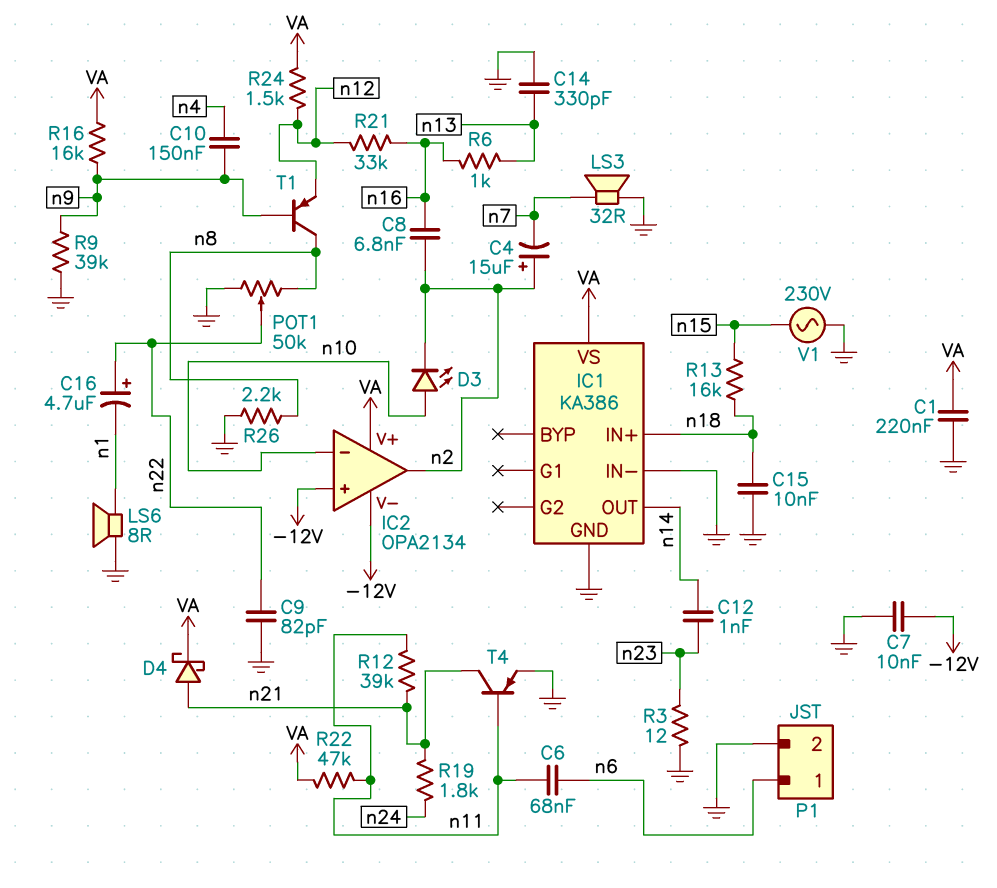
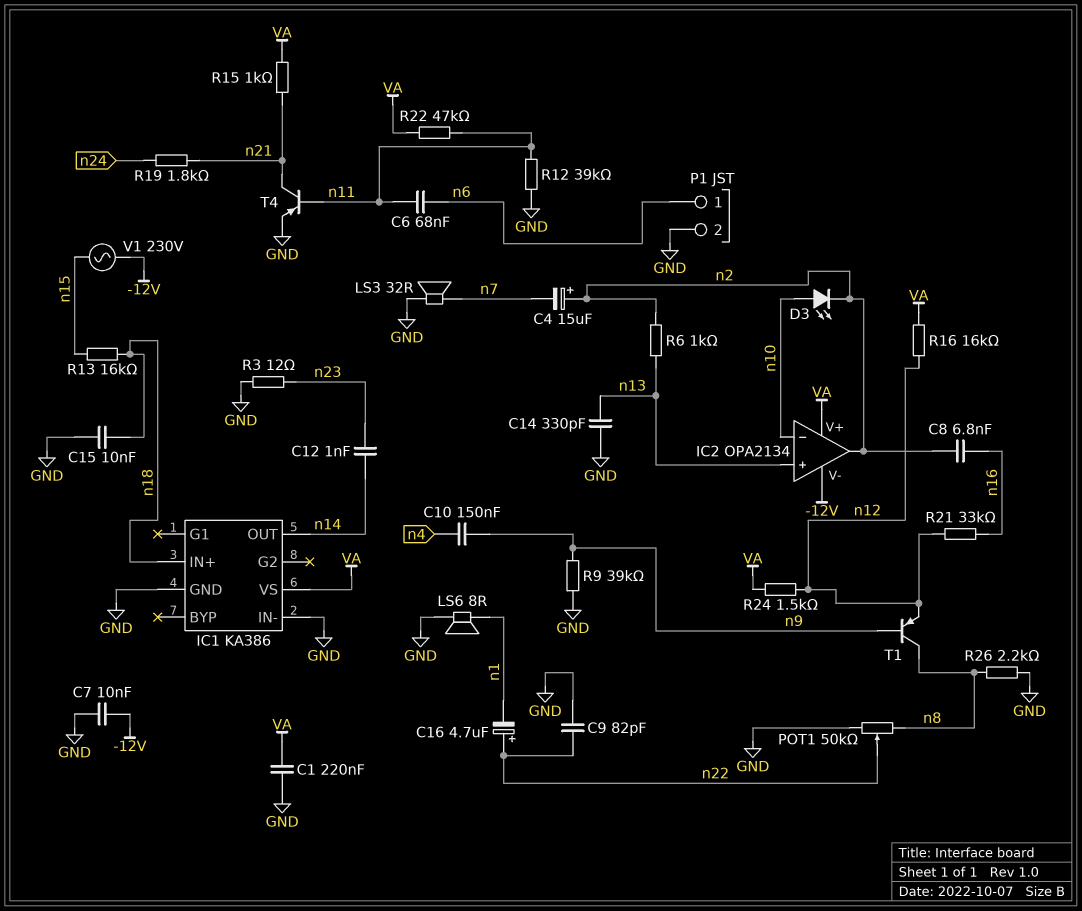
D4: schottky (A n21, K VA) -> none
IC2 pin in+: -12V -> n13
R6: 1k (n13, n16) -> 1k (n2, n13)
R12: 39k (n11, n21) -> 39k (GND, n11)
R15: none -> 1k (VA, n21)
R16: 16k (VA, n9) -> 16k (VA, n12)
V1: AC 230V (GND, n15) -> AC 230V (-12V, n15)

